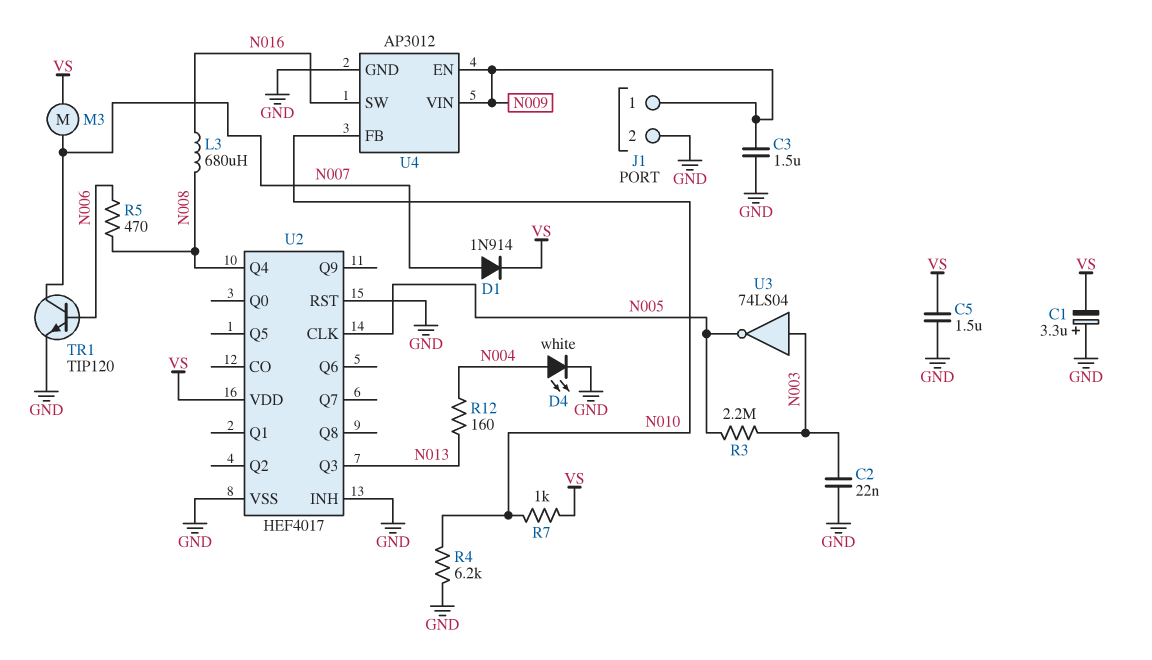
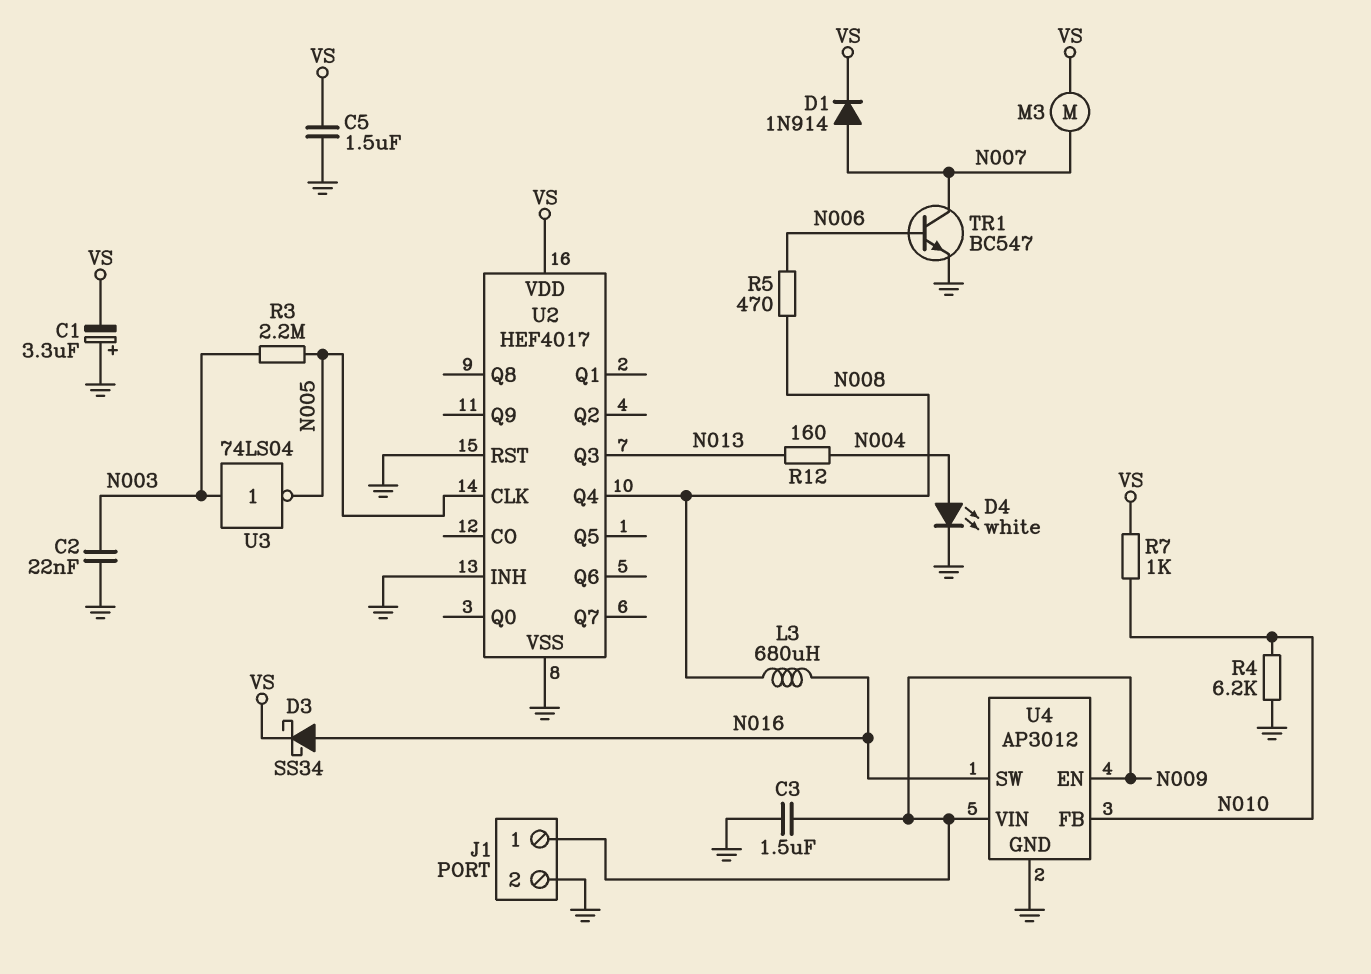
D3: none -> schottky SS34 (A N016, K VS)
TR1: NPN TIP120 (B N006, C N007, E GND) -> NPN BC547 (B N006, C N007, E GND)

